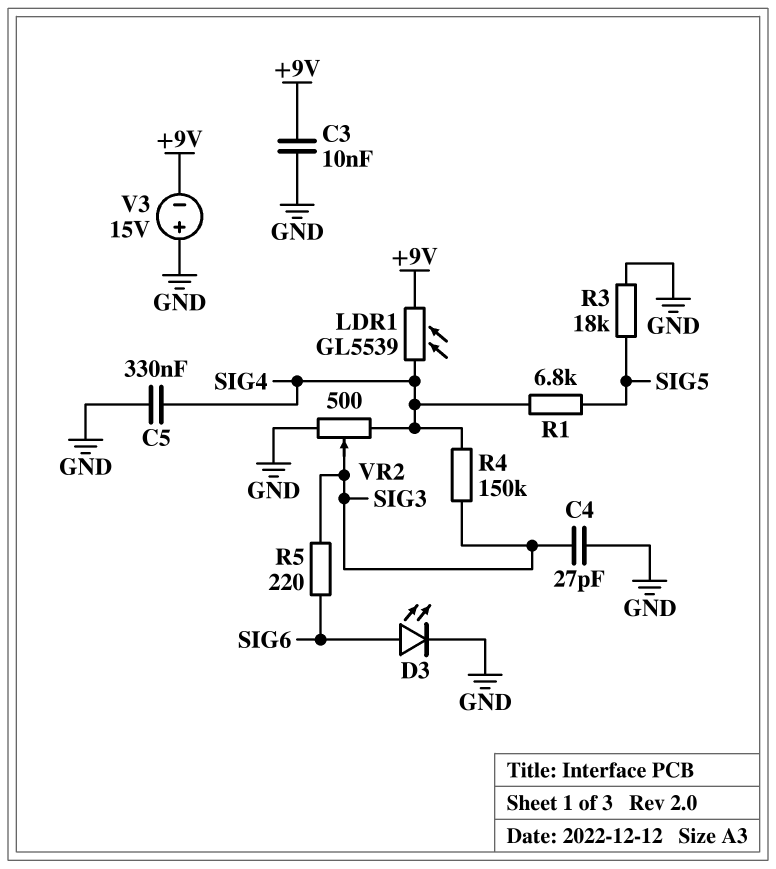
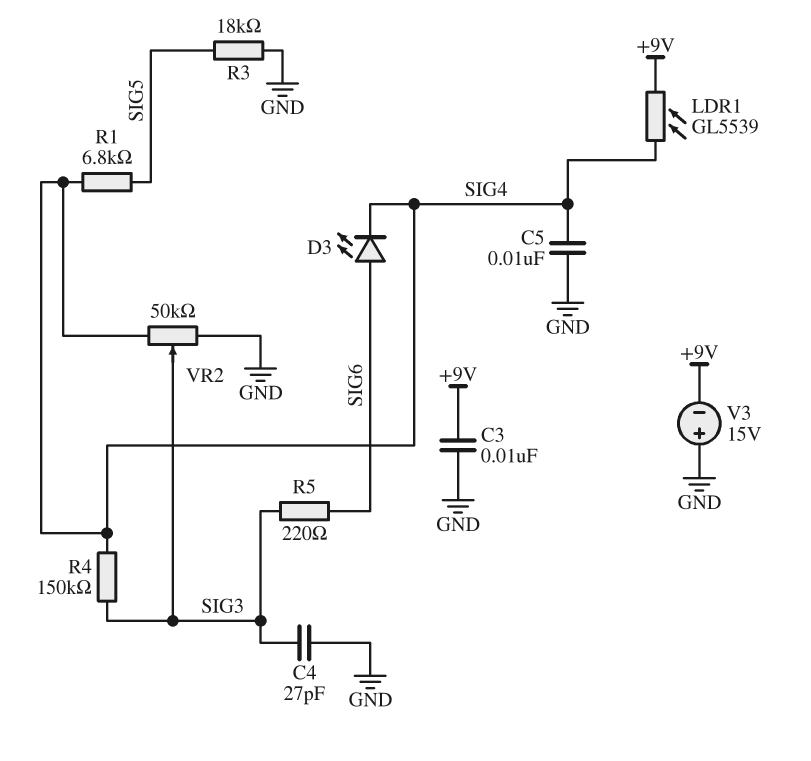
C5: 330nF (GND, SIG4) -> 10nF (GND, SIG4)
D3: LED (A SIG6, K GND) -> LED (A SIG6, K SIG4)
VR2: 500 (GND, SIG4, wiper SIG3) -> 50k (GND, SIG4, wiper SIG3)

